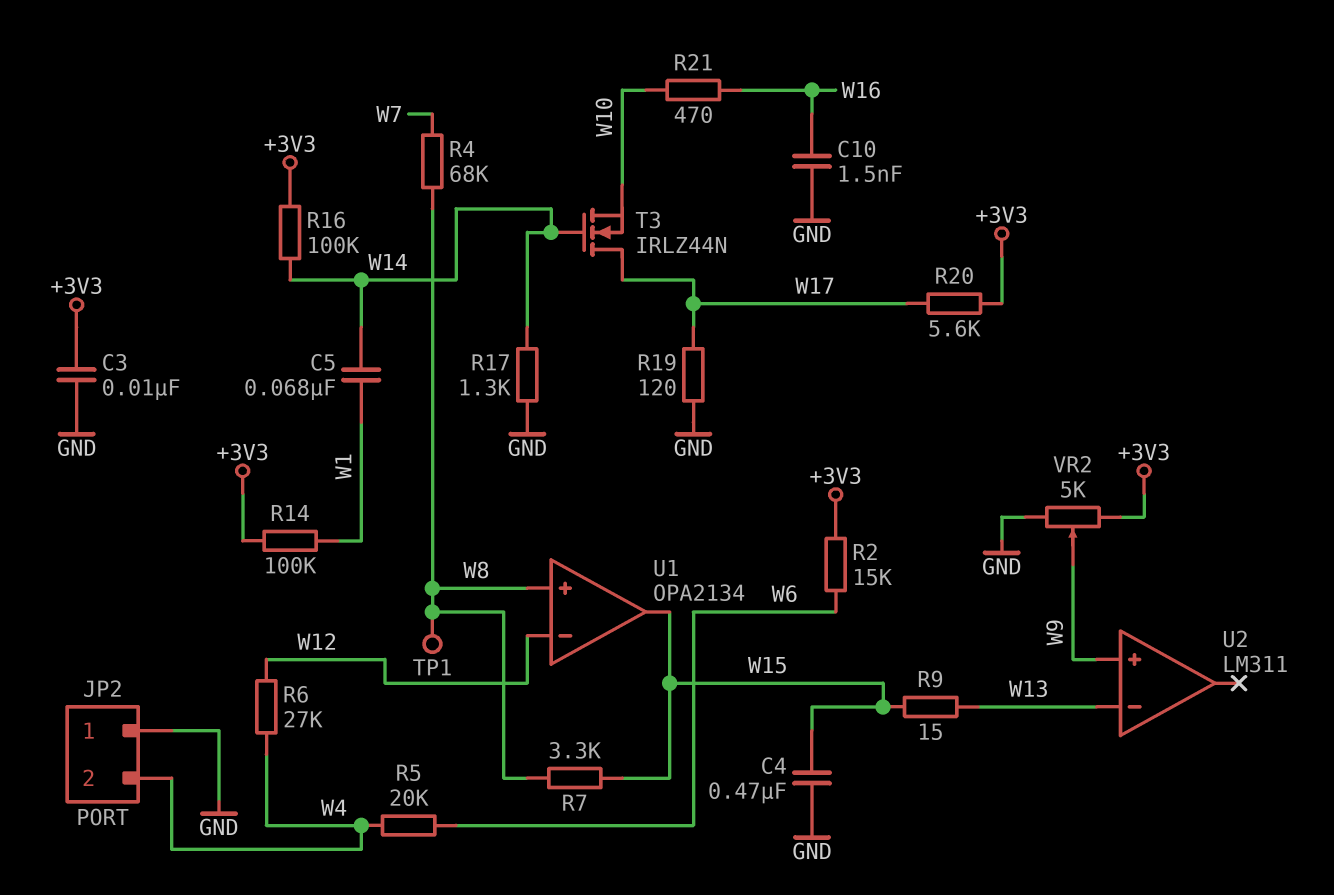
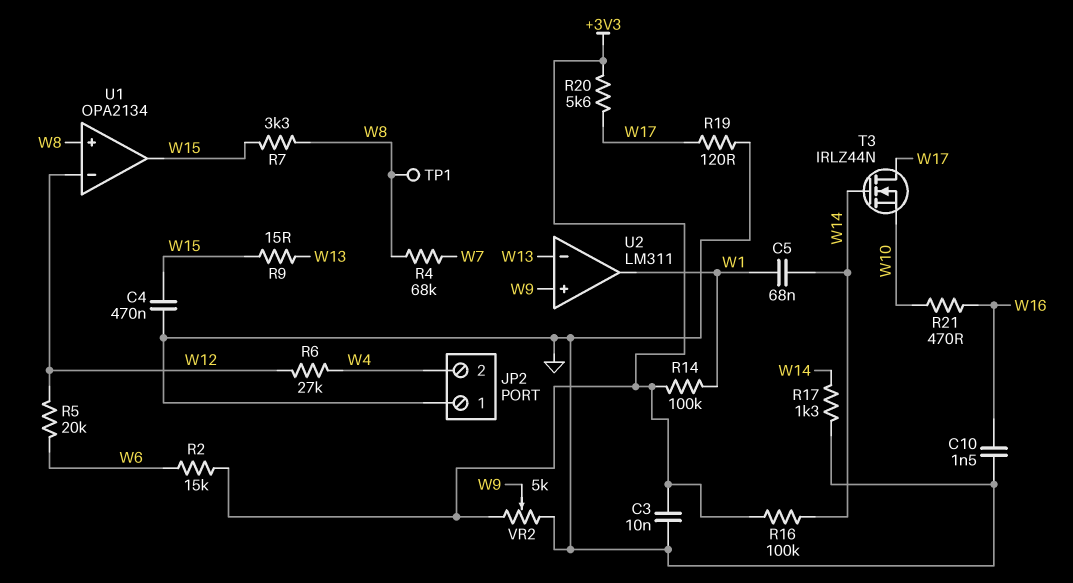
R5: 20k (W4, W6) -> 20k (W6, W12)
U2 pin out: none -> W1

